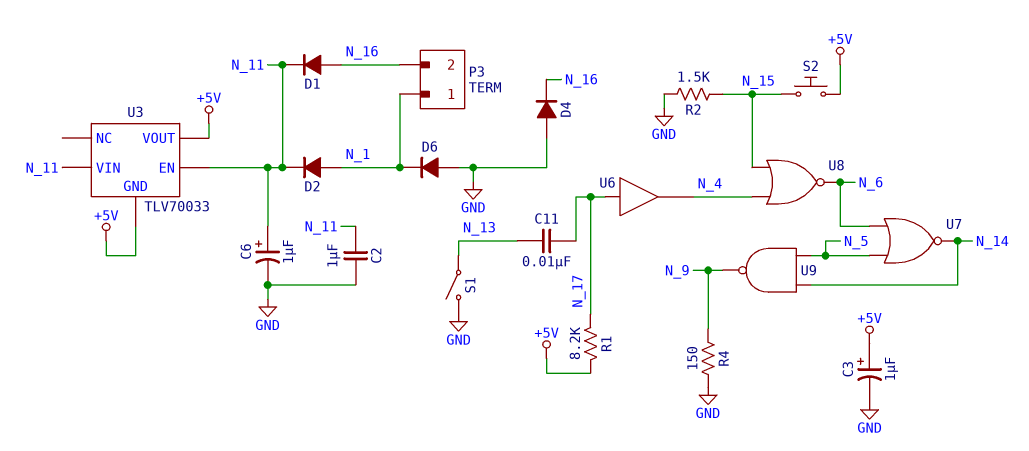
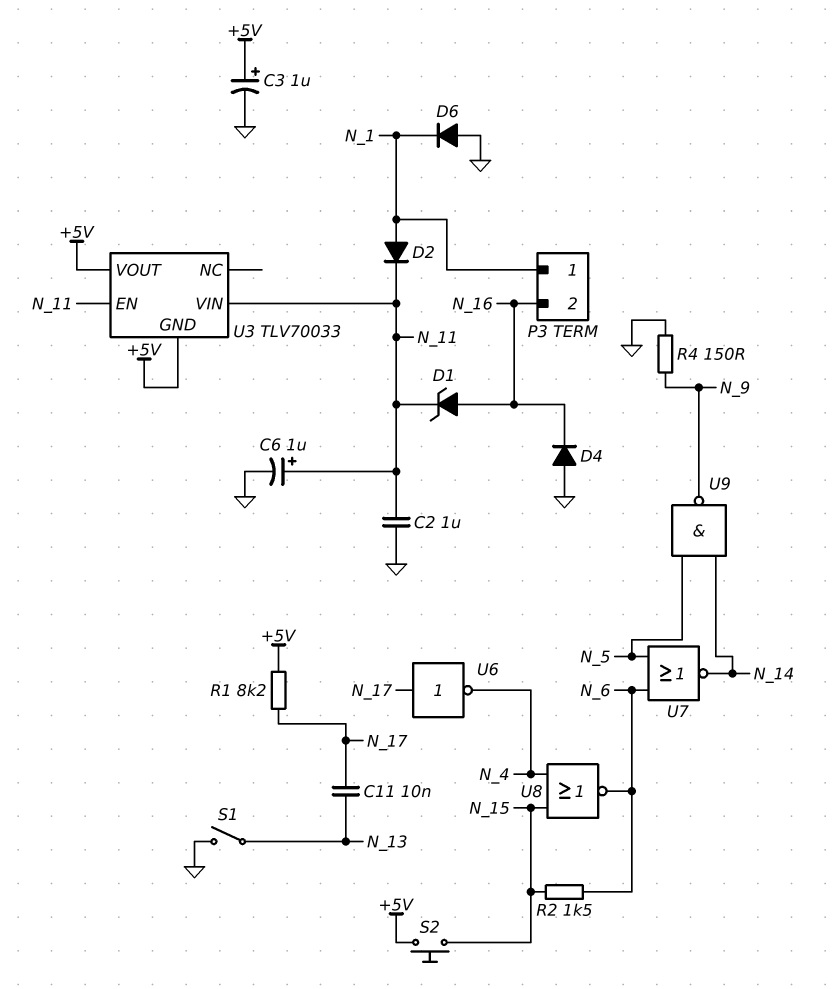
D1: diode (A N_16, K N_11) -> zener (A N_16, K N_11)
R2: 1.5k (GND, N_15) -> 1.5k (N_6, N_15)
U6: buffer (in N_17, out N_4) -> NOT (in N_17, out N_4)

